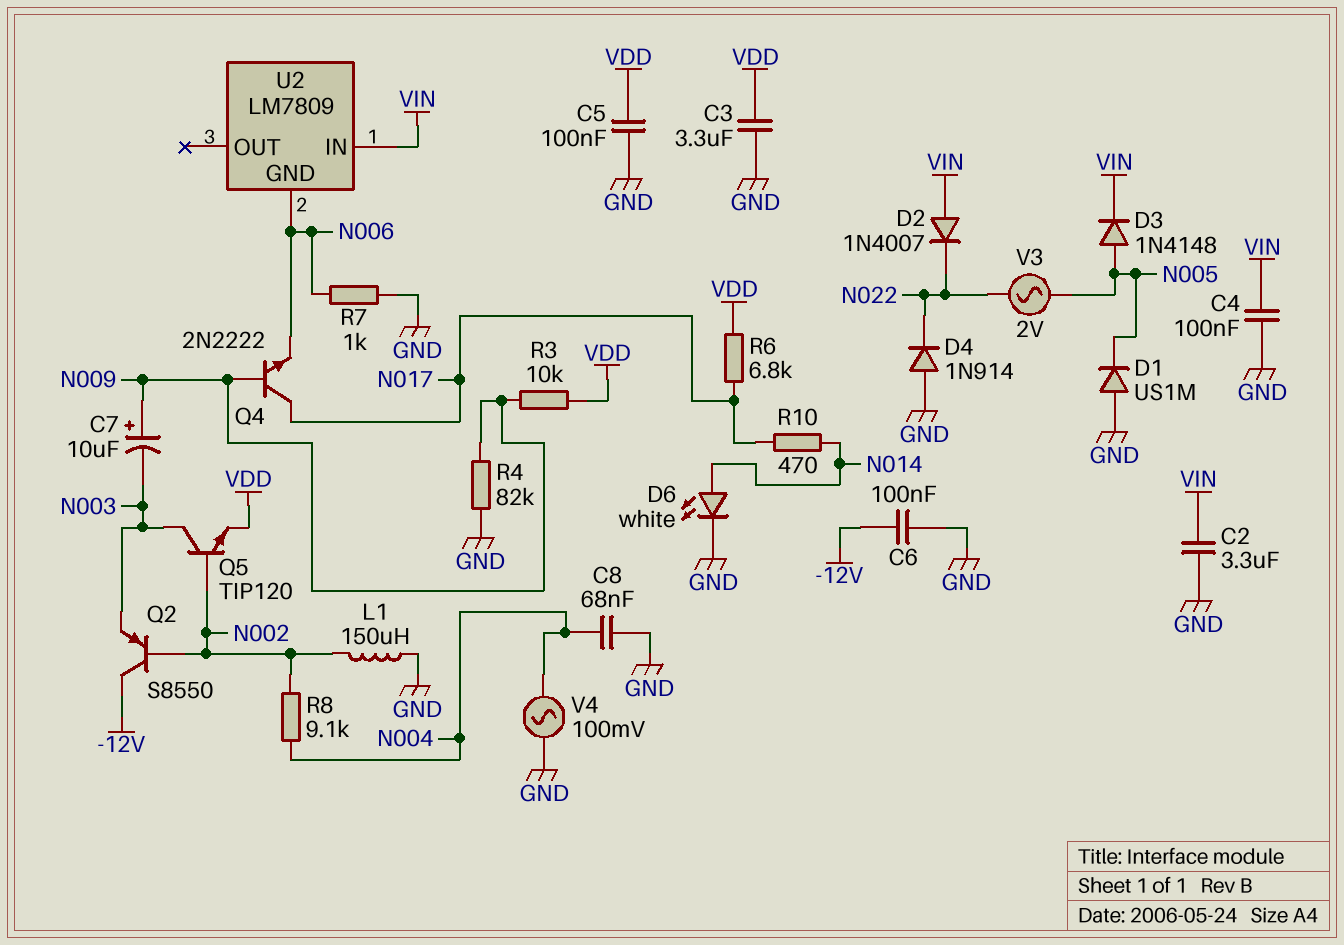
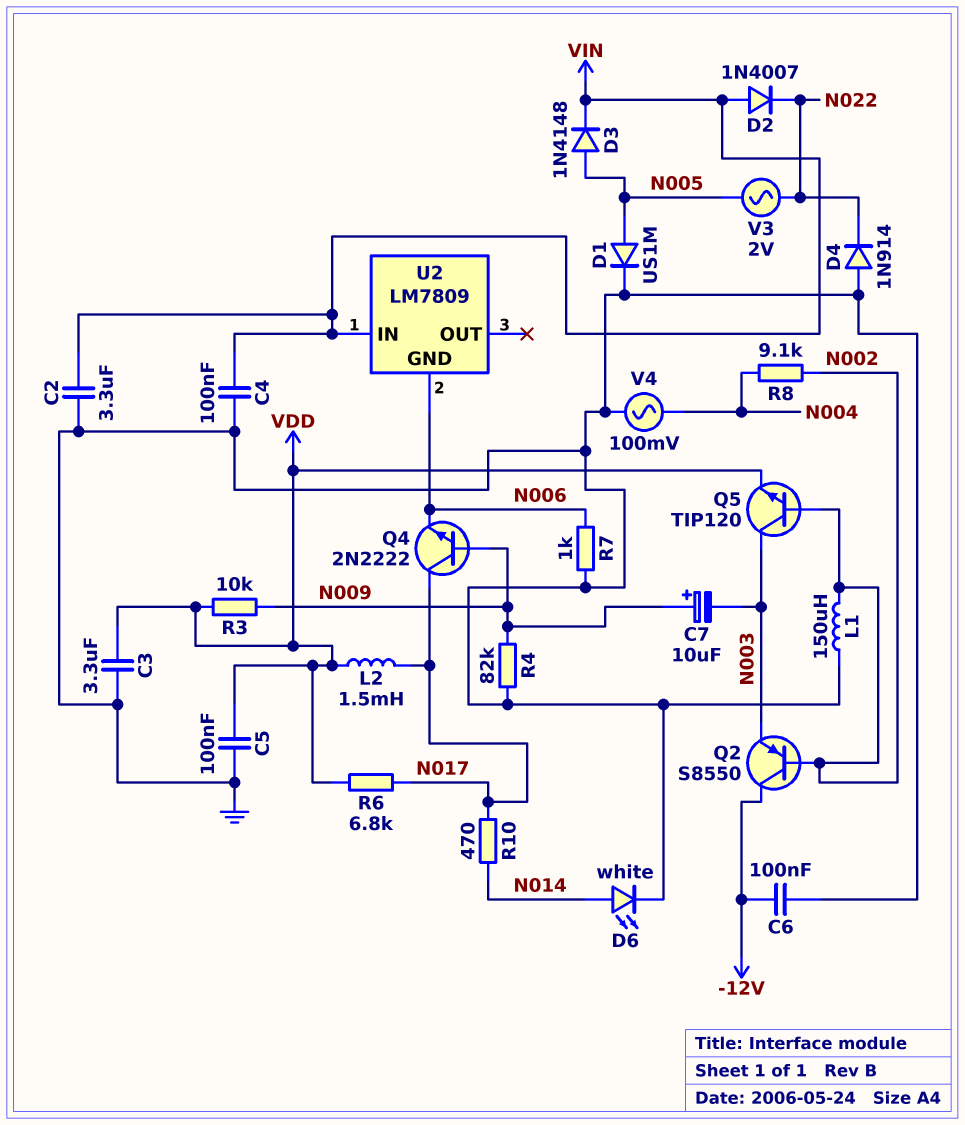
C8: 68nF (GND, N004) -> none
D1: diode US1M (A GND, K N005) -> diode US1M (A N005, K GND)
L2: none -> 1.5mH (N017, VDD)

